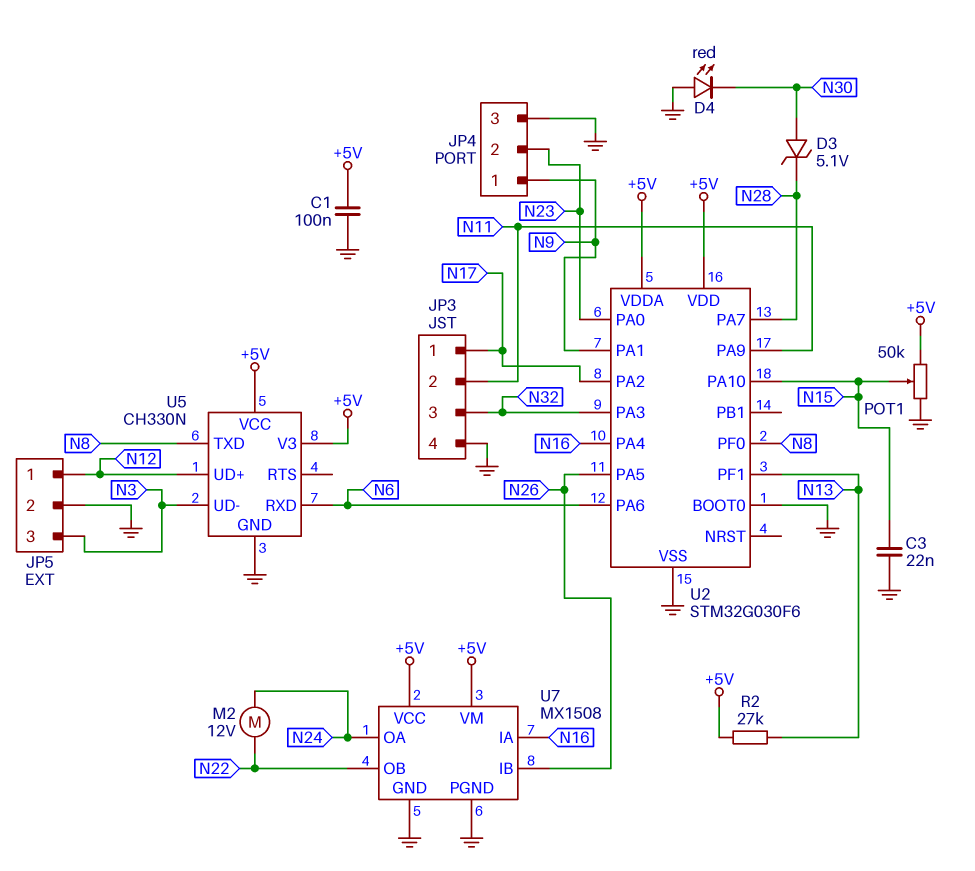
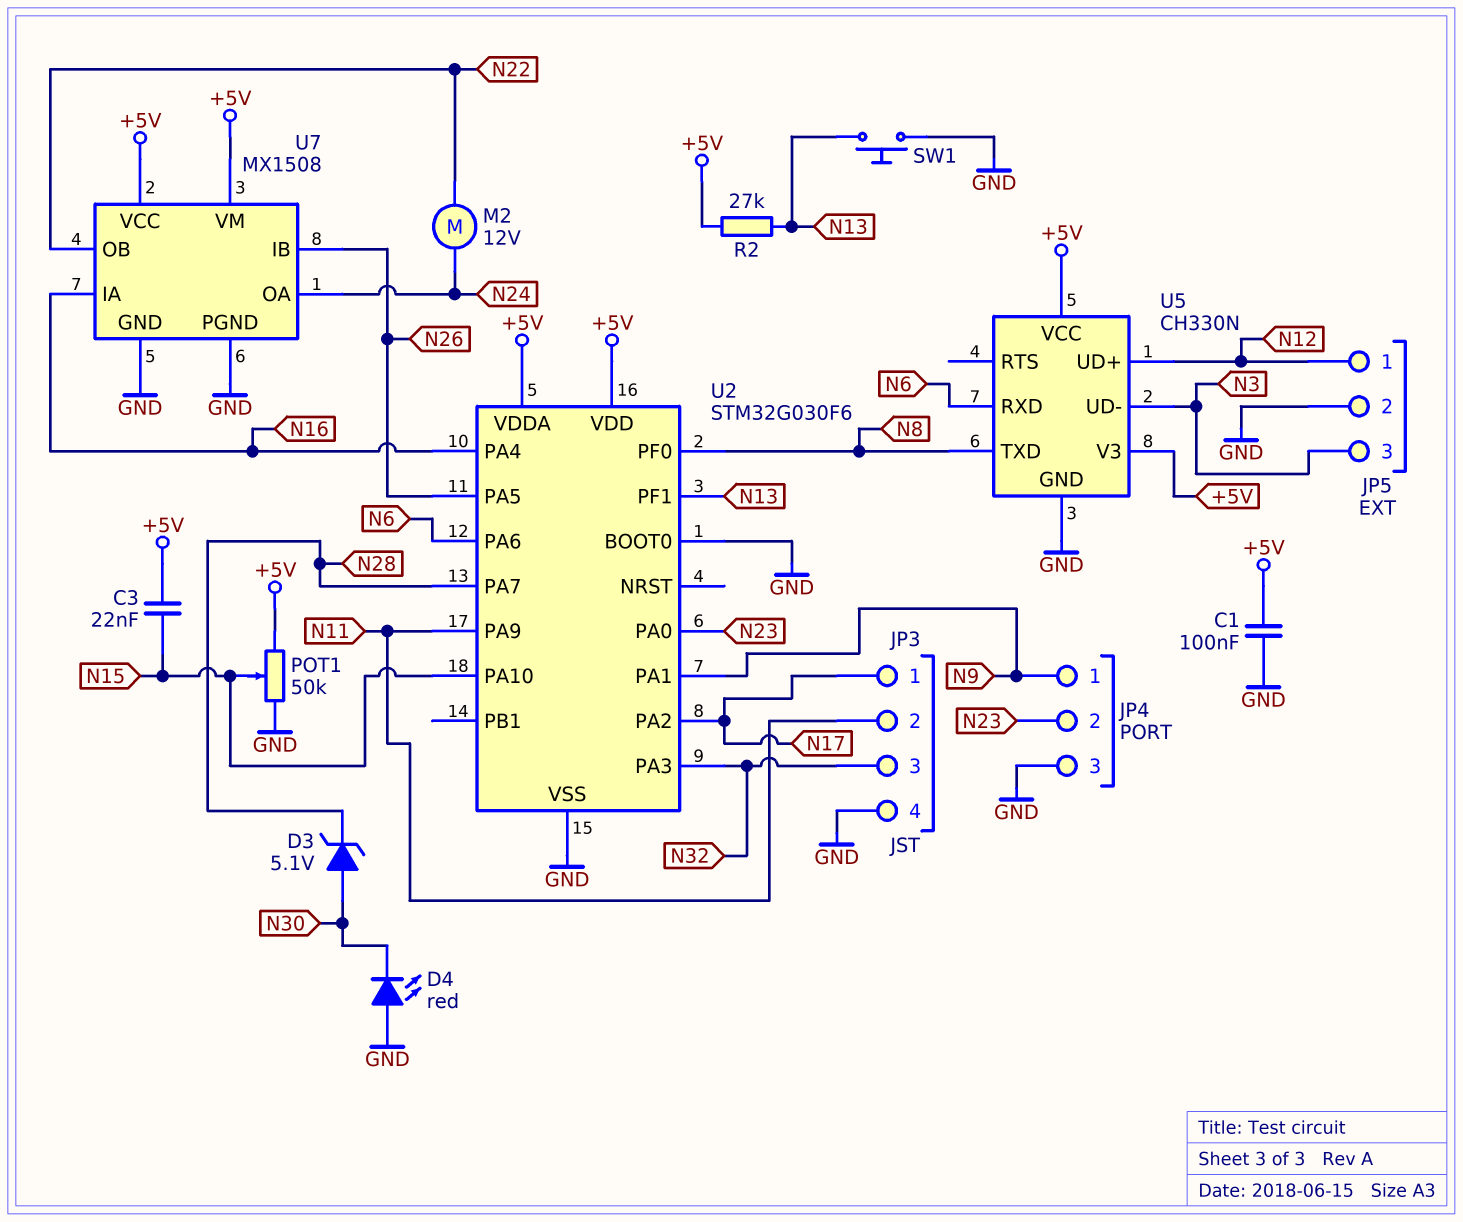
C3: 22nF (GND, N15) -> 22nF (+5V, N15)
SW1: none -> button (GND, N13)

